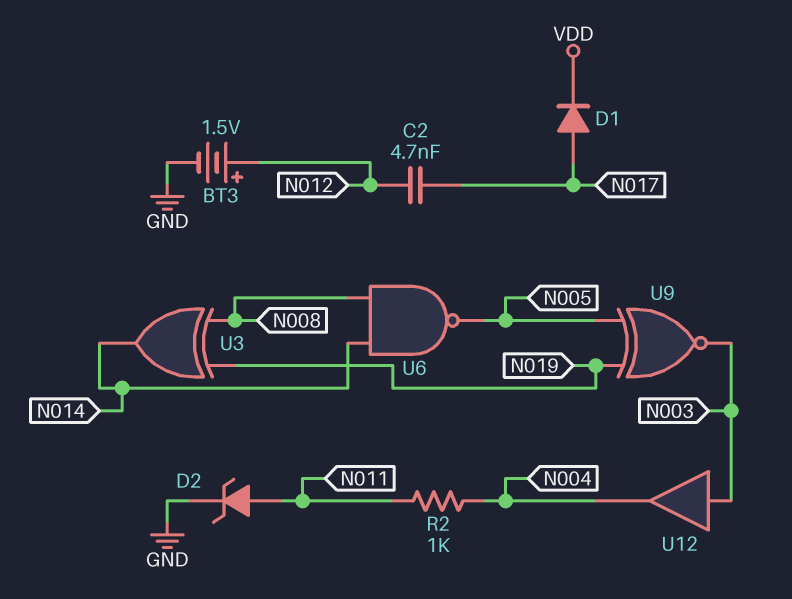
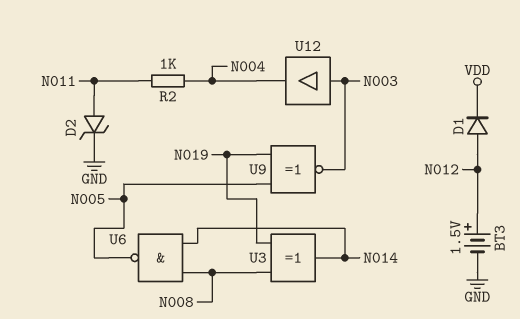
C2: 4.7nF (N012, N017) -> none
D1: diode (A N017, K VDD) -> diode (A N012, K VDD)

